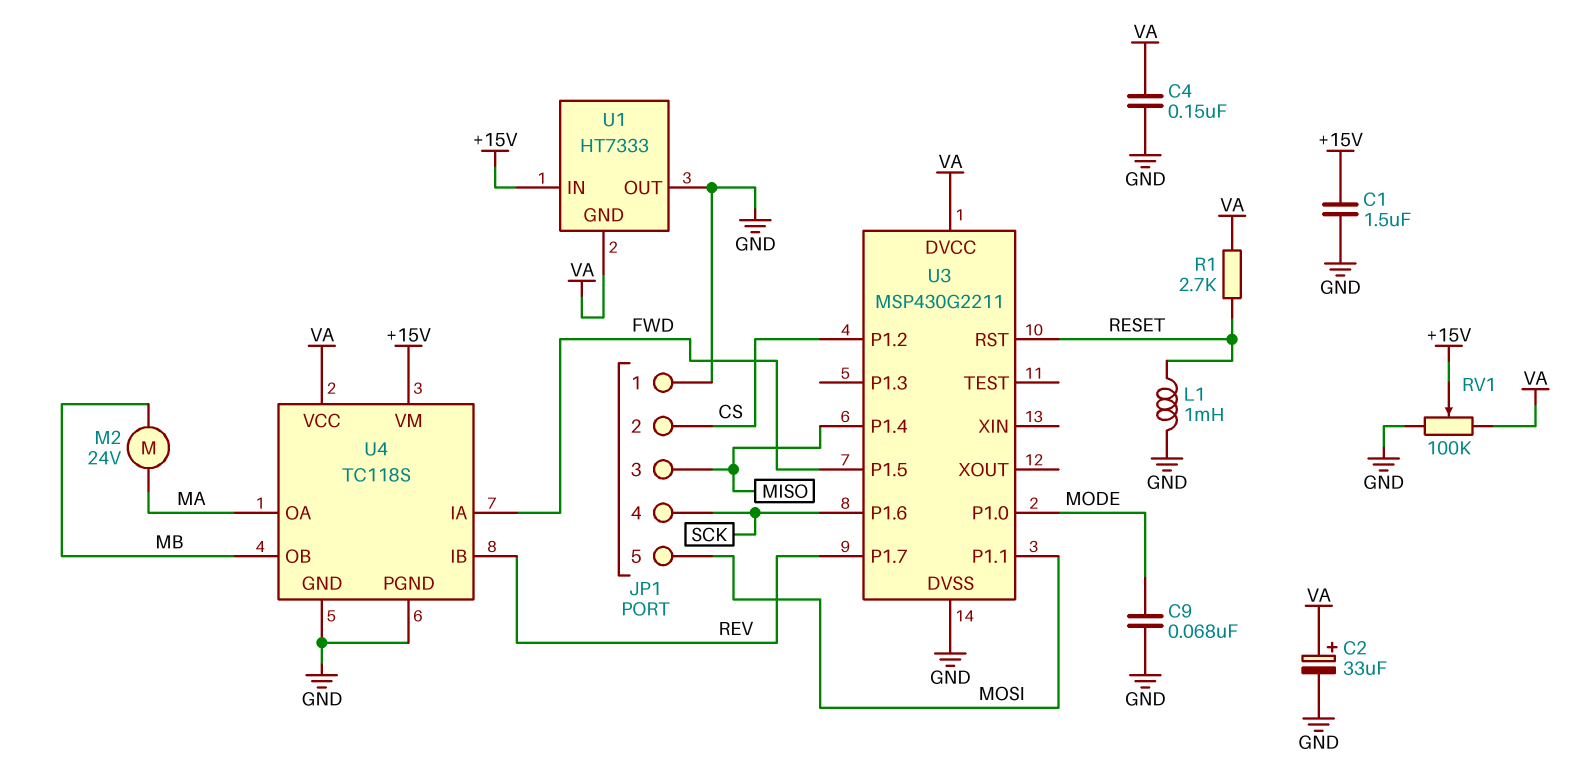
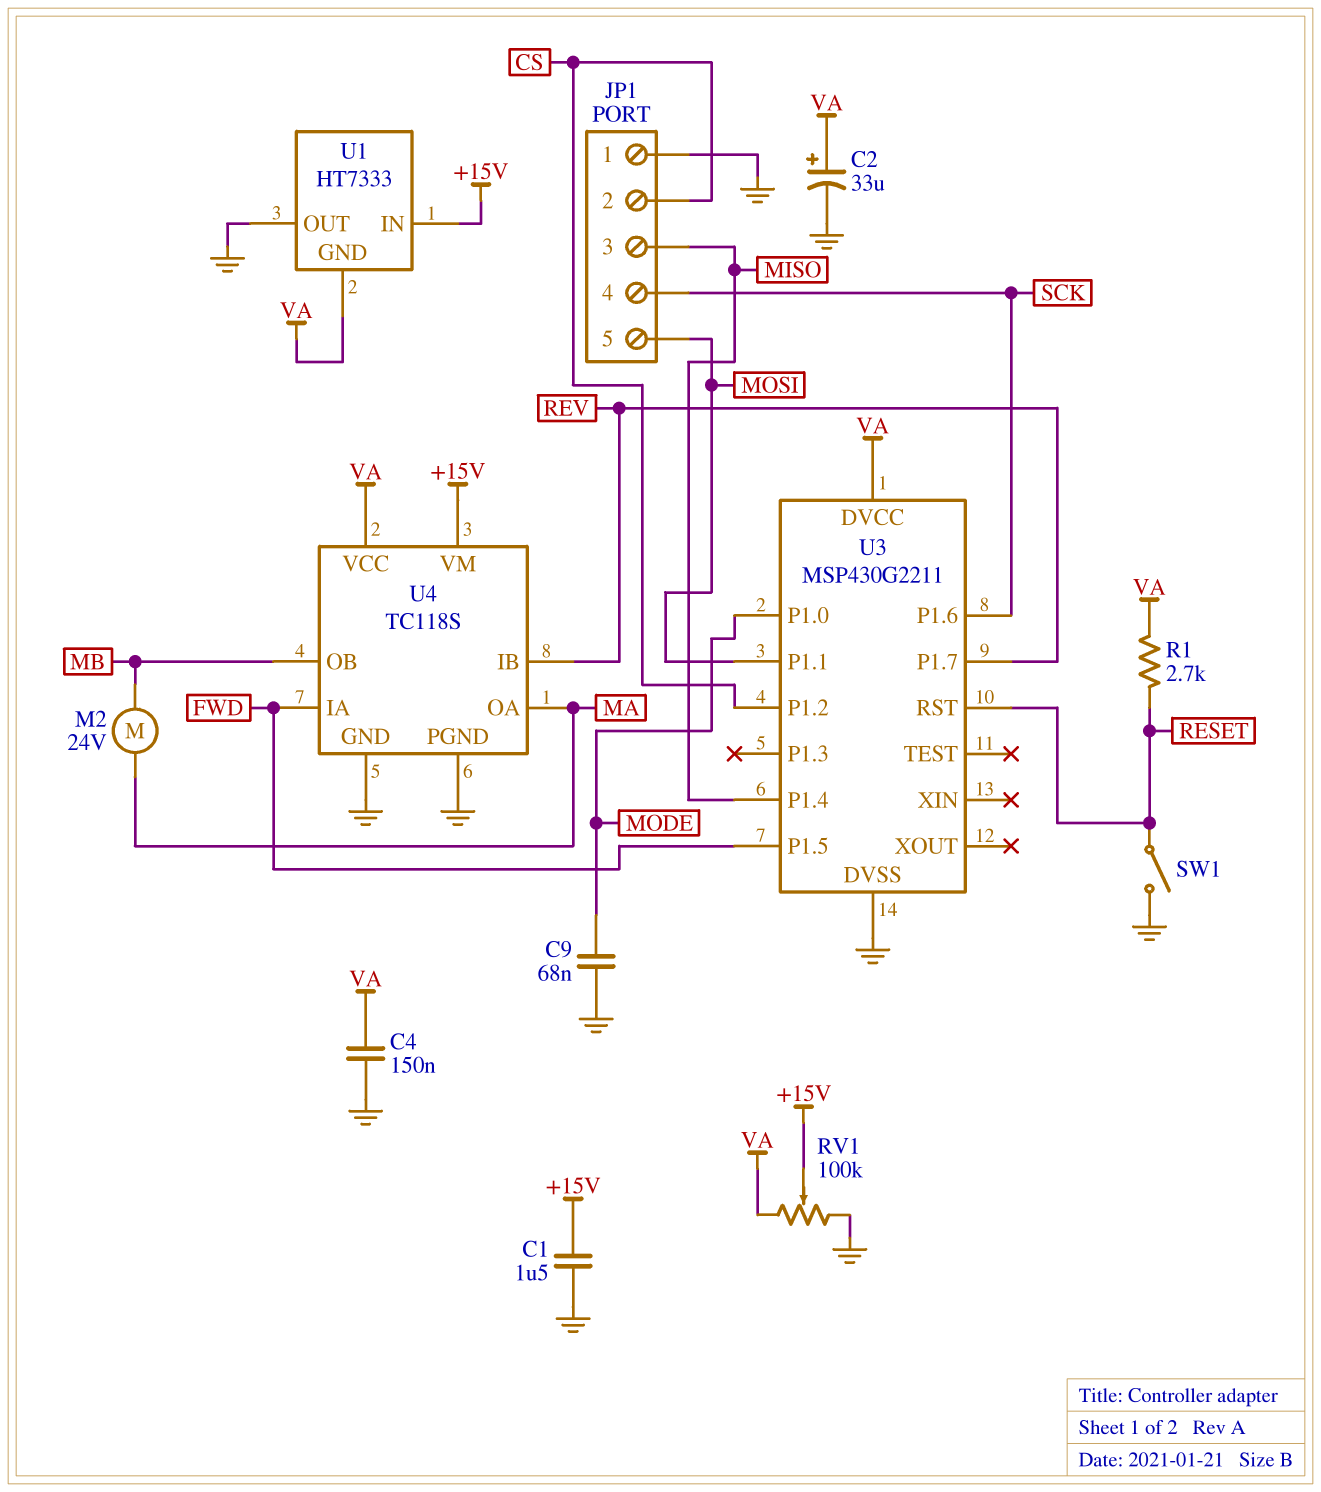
L1: 1mH (GND, RESET) -> none
SW1: none -> switch (GND, RESET)

